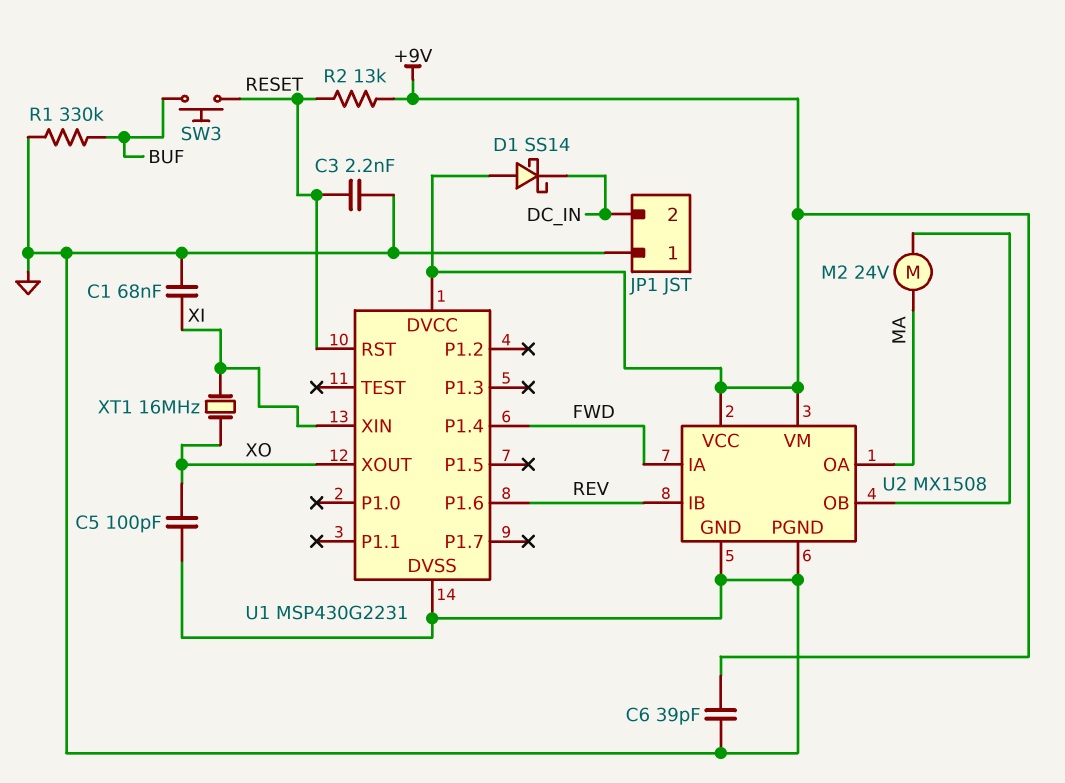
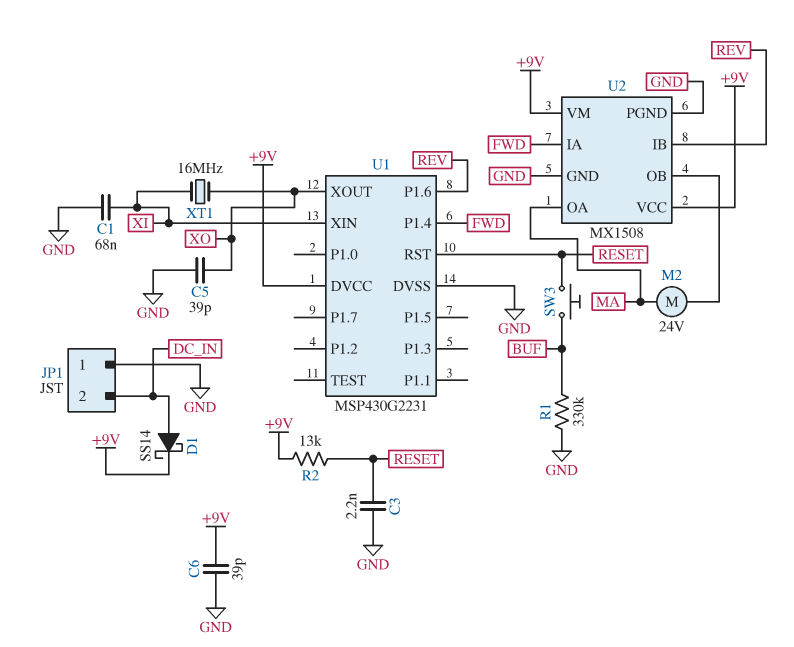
C5: 100pF (GND, XO) -> 39pF (GND, XO)
D1: schottky SS14 (A +9V, K DC_IN) -> schottky SS14 (A DC_IN, K +9V)

